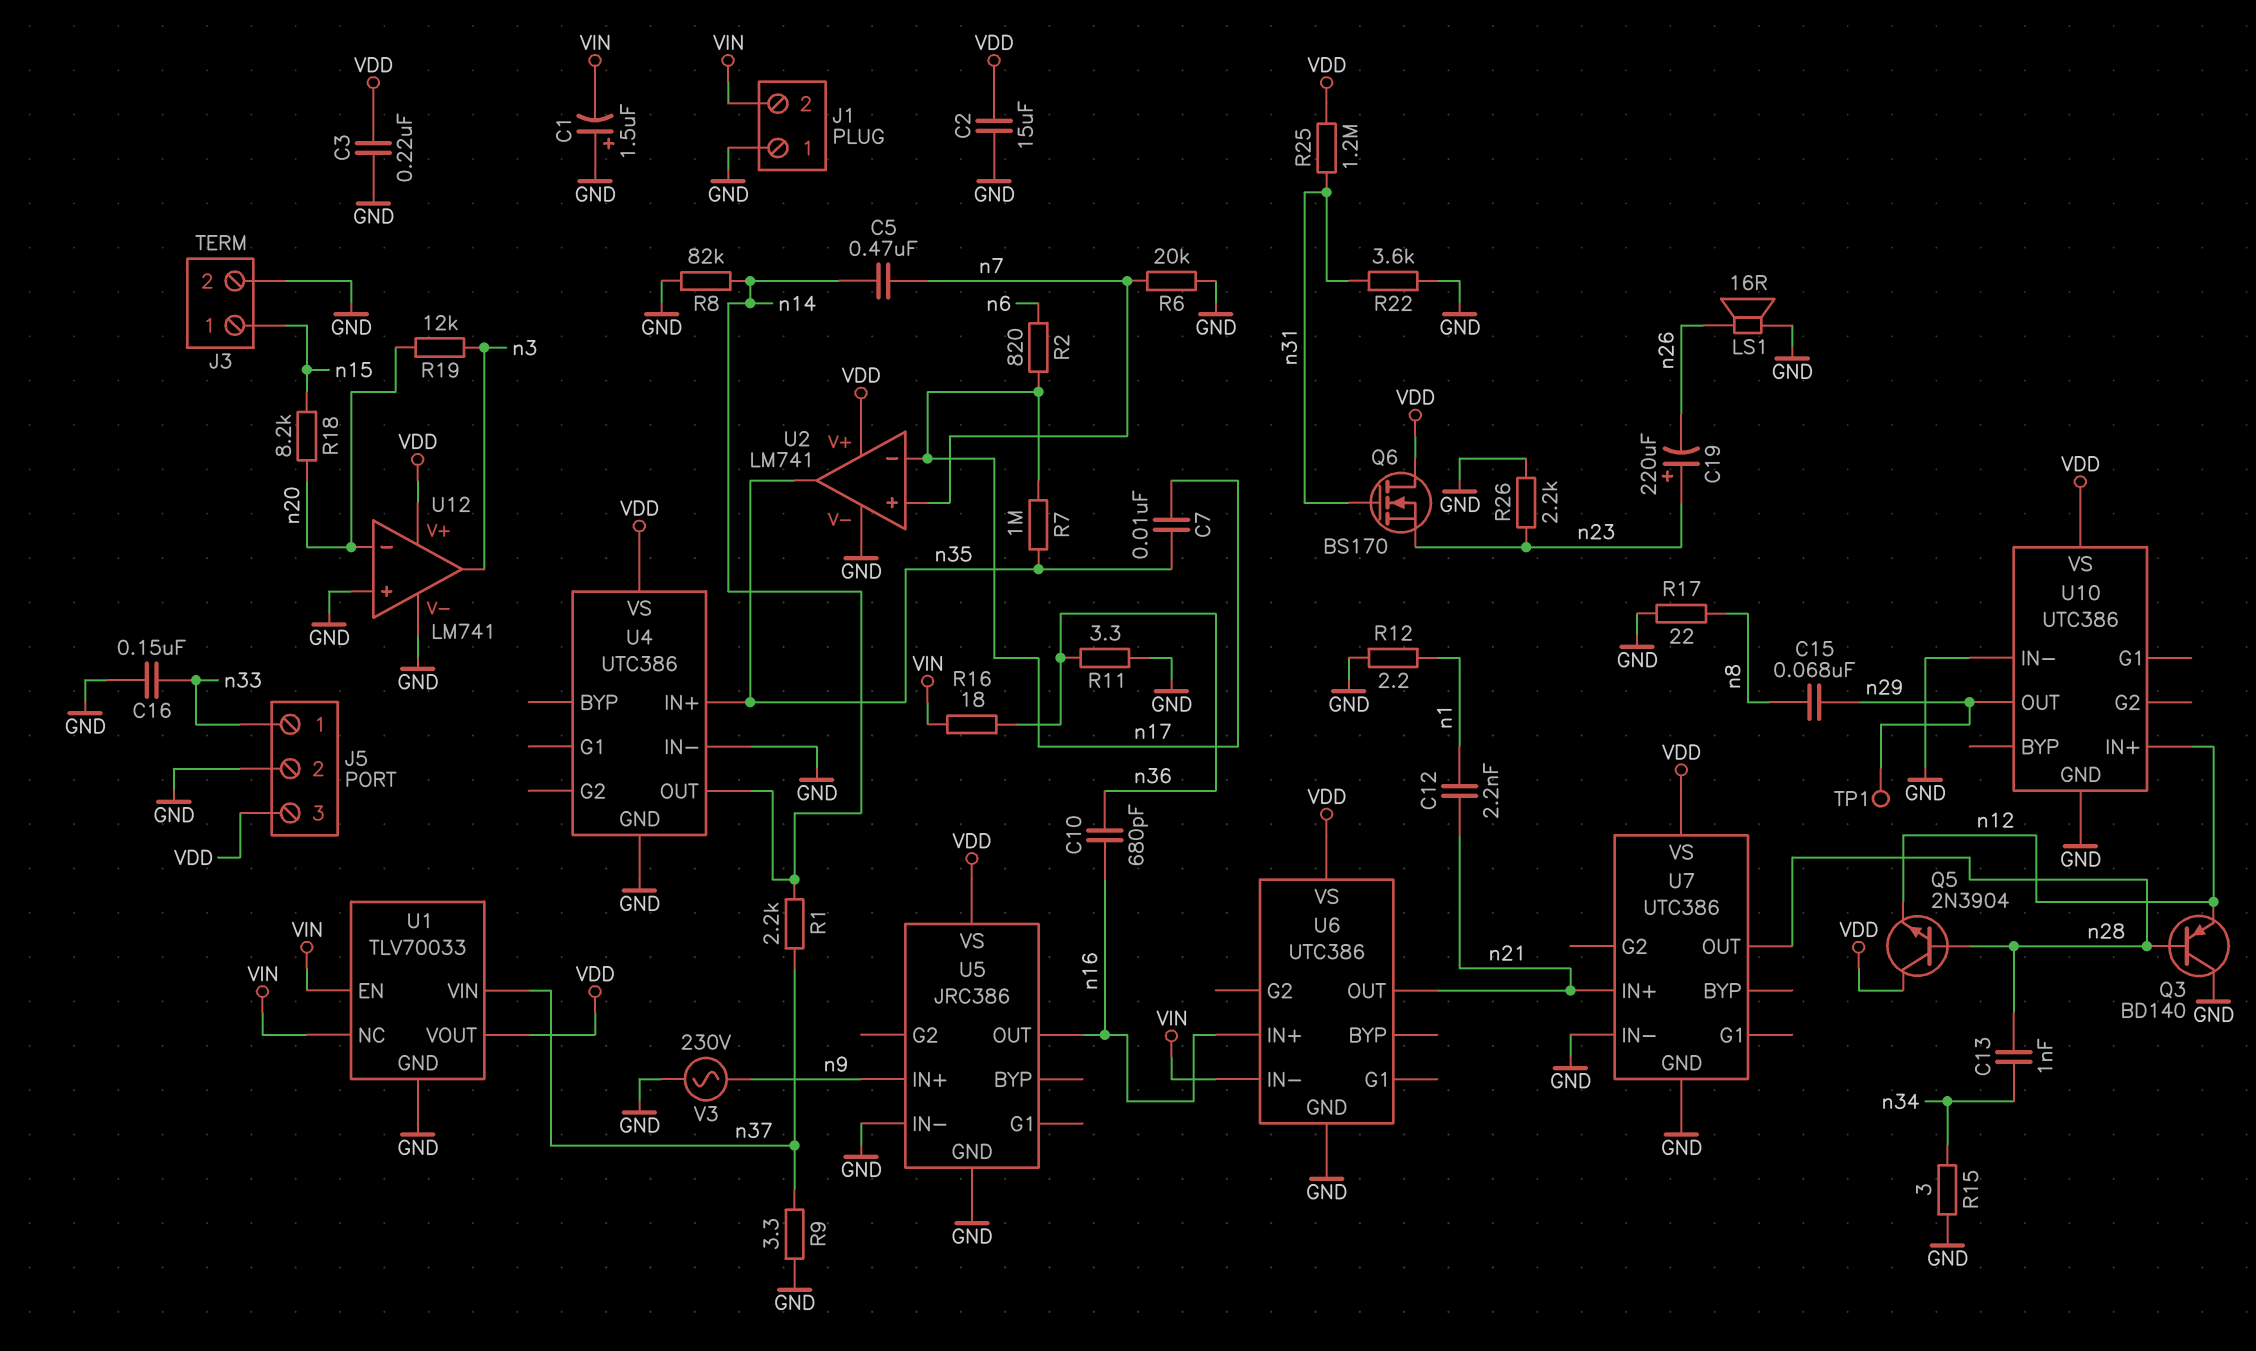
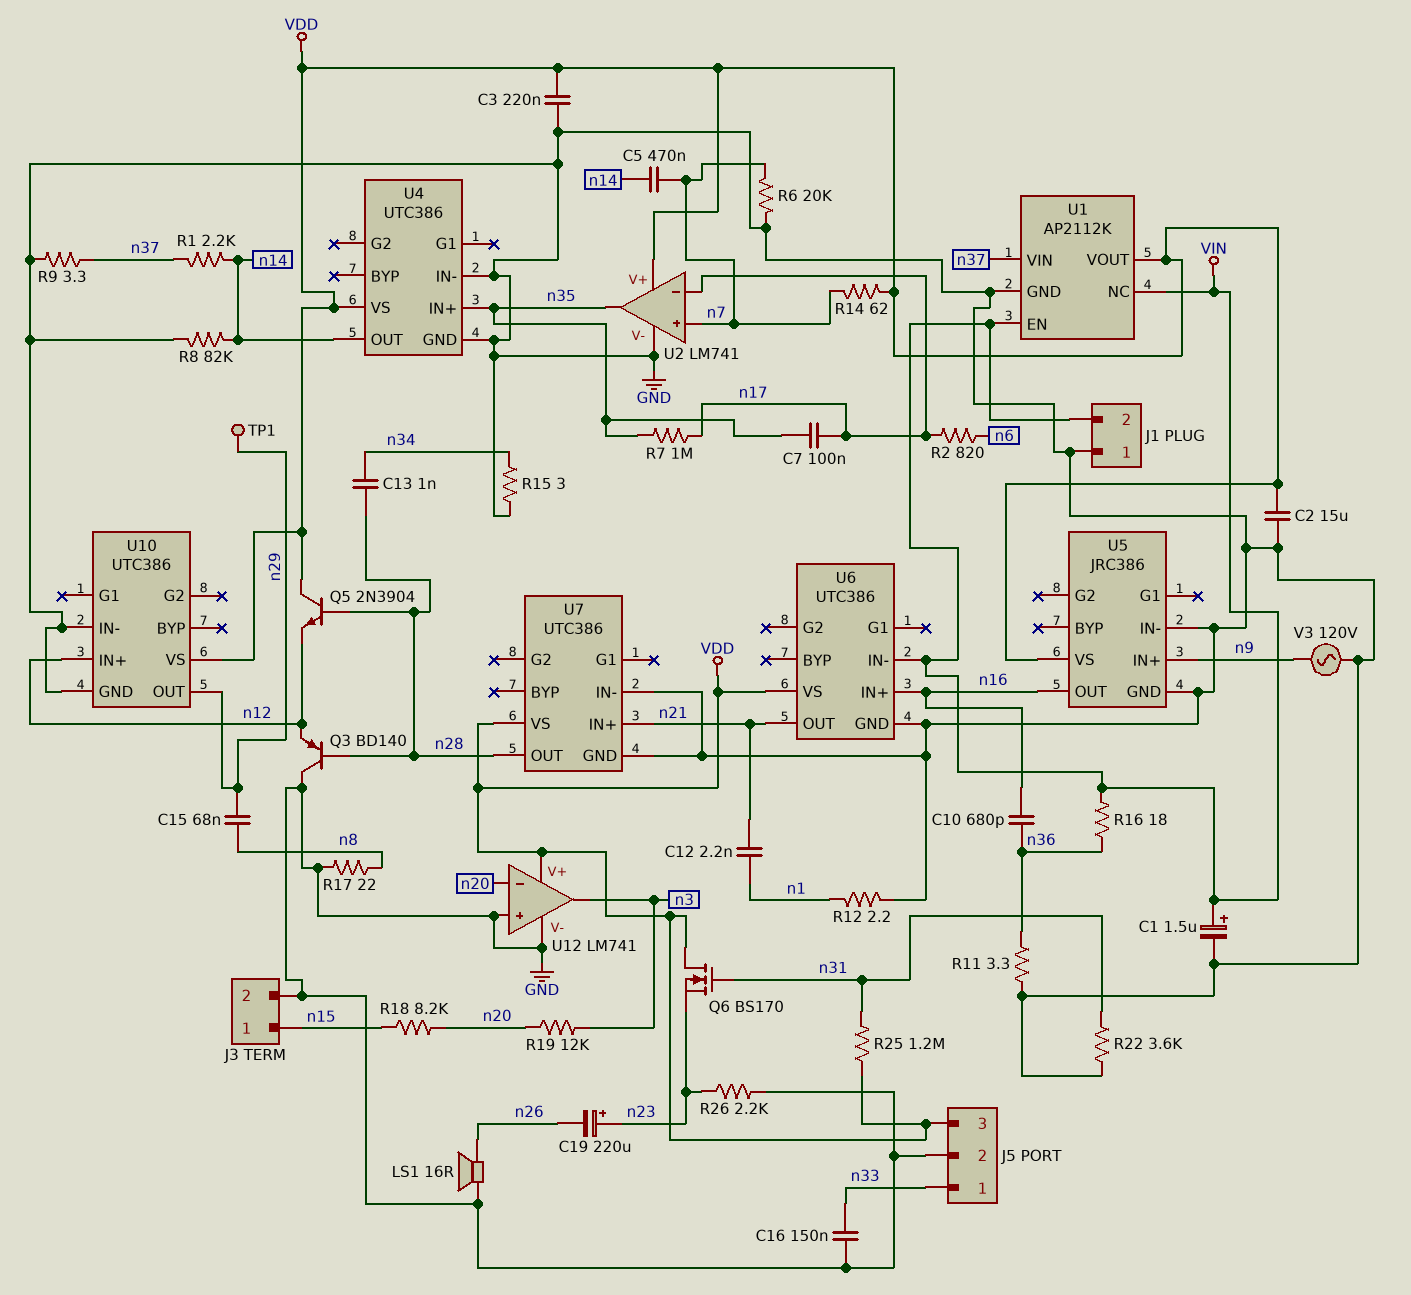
C1: 1.5uF (plus GND, minus VIN) -> 1.5uF (plus VIN, minus GND)
C7: 10nF (n17, n35) -> 100nF (n17, n35)
R14: none -> 62 (VDD, n7)
U1: TLV70033 -> AP2112K
V3: AC 230V (GND, n9) -> AC 120V (GND, n9)

